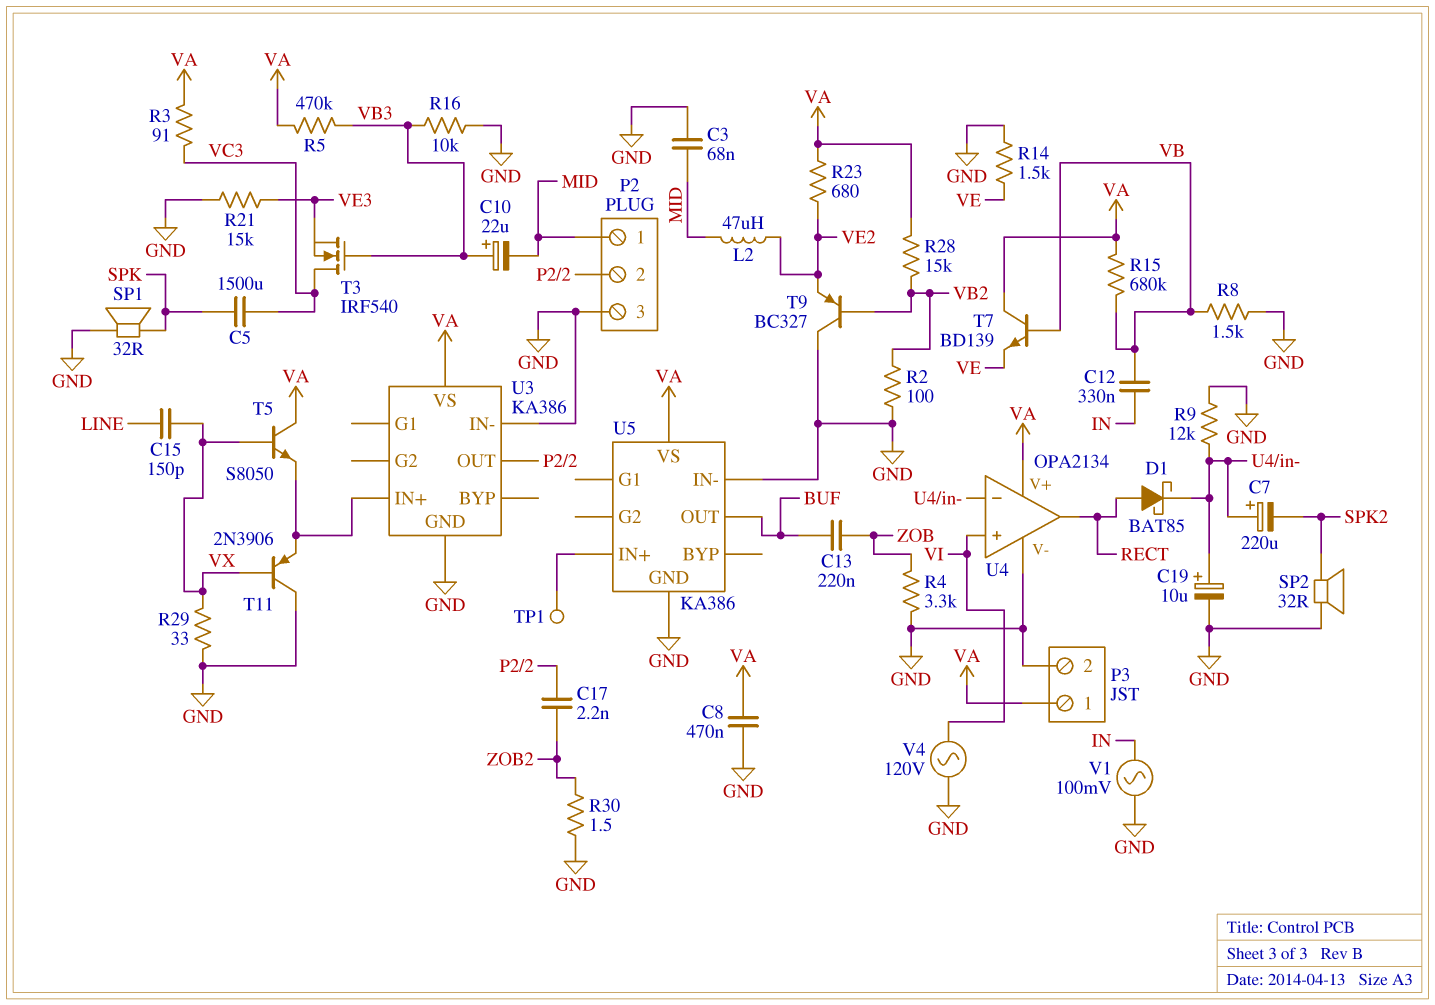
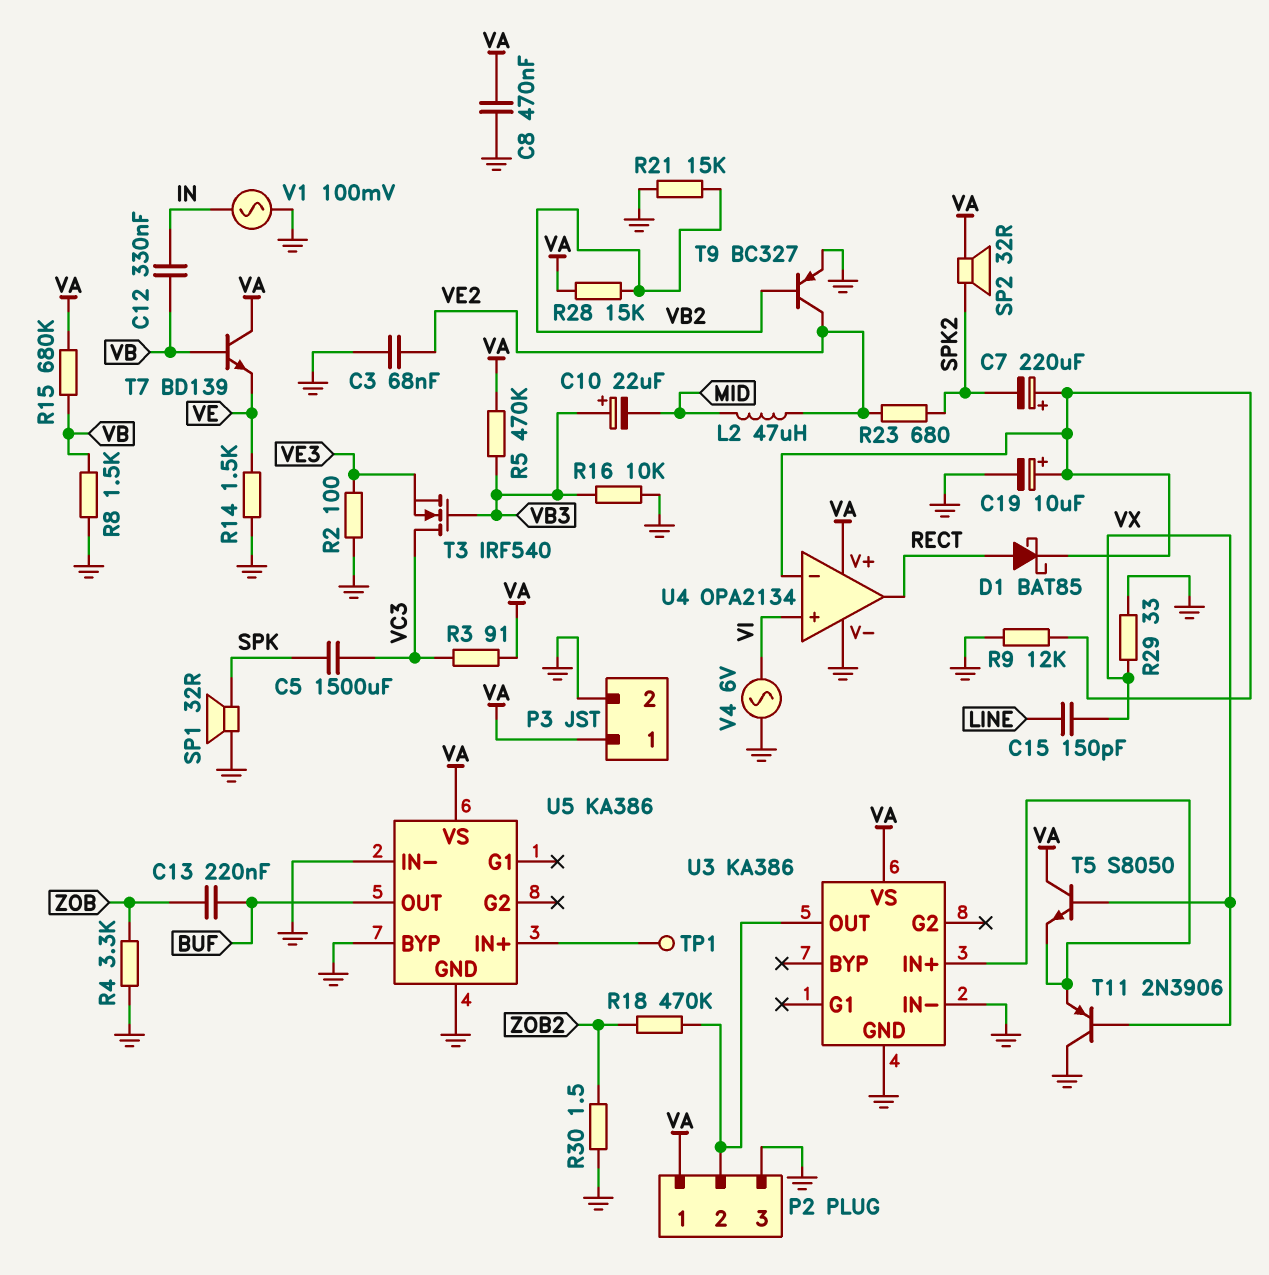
C3: 68nF (GND, MID) -> 68nF (GND, VE2)
C17: 2.2nF (P2/2, ZOB2) -> none
P2 pin 1: MID -> VA
R2: 100 (GND, VB2) -> 100 (GND, VE3)
R18: none -> 470k (P2/2, ZOB2)
R21: 15k (GND, VE3) -> 15k (GND, VB2)
R23: 680 (VA, VE2) -> 680 (SPK2, VE2)
SP2: speaker 32R (GND, SPK2) -> speaker 32R (SPK2, VA)
T9: PNP BC327 (B VB2, C GND, E VE2) -> PNP BC327 (B VB2, C VE2, E GND)
U5 pin BYP: none -> GND
V4: AC 120V (GND, VI) -> AC 6V (GND, VI)

